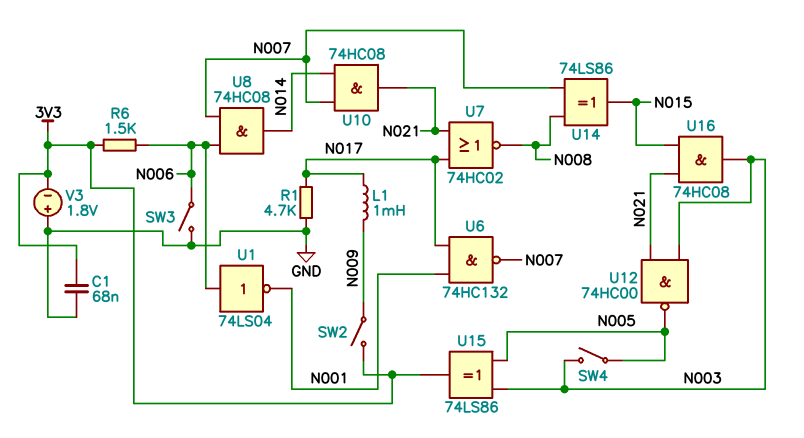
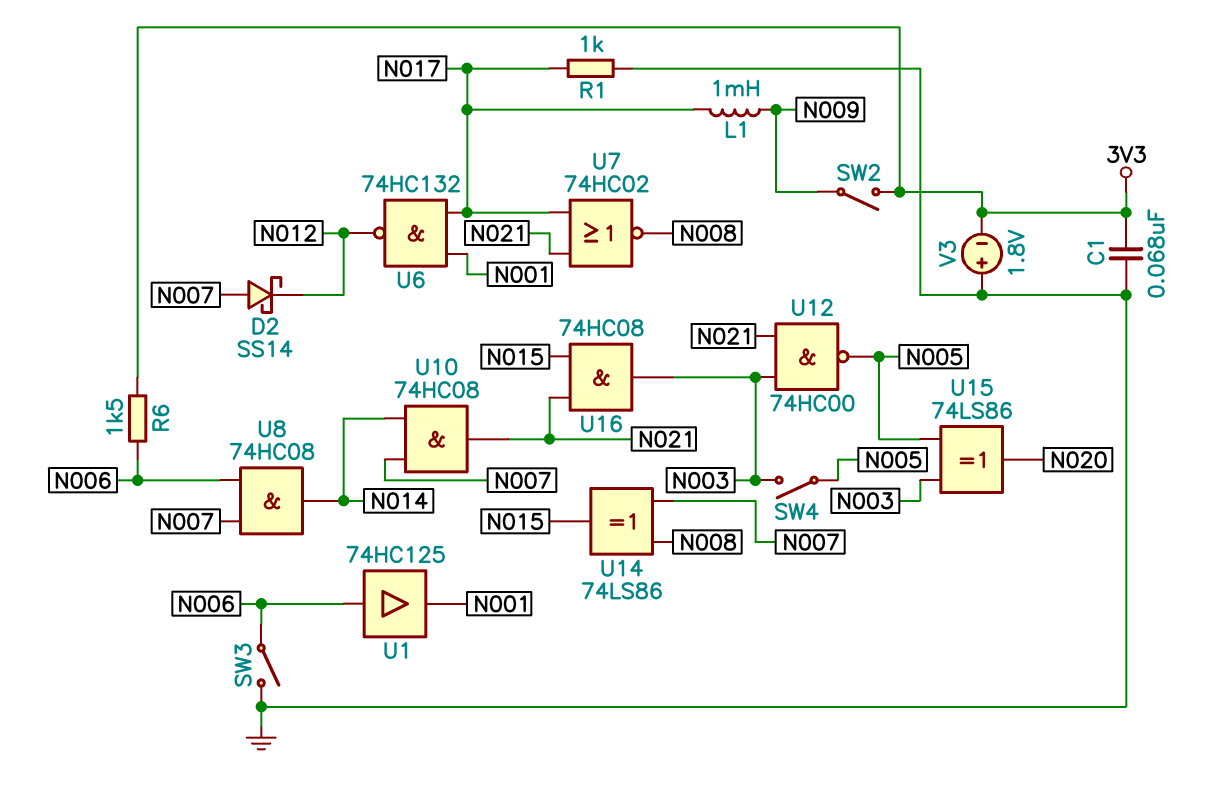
D2: none -> schottky SS14 (A N007, K N012)
R1: 4.7k (GND, N017) -> 1k (GND, N017)
U1: NOT 74LS04 (in N006, out N001) -> buffer 74HC125 (in N006, out N001)
U6: NAND 74HC132 (in N001, in N017, out N007) -> NAND 74HC132 (in N001, in N017, out N012)
U15: XOR 74LS86 (in N003, in N005, out 3V3) -> XOR 74LS86 (in N003, in N005, out N020)

